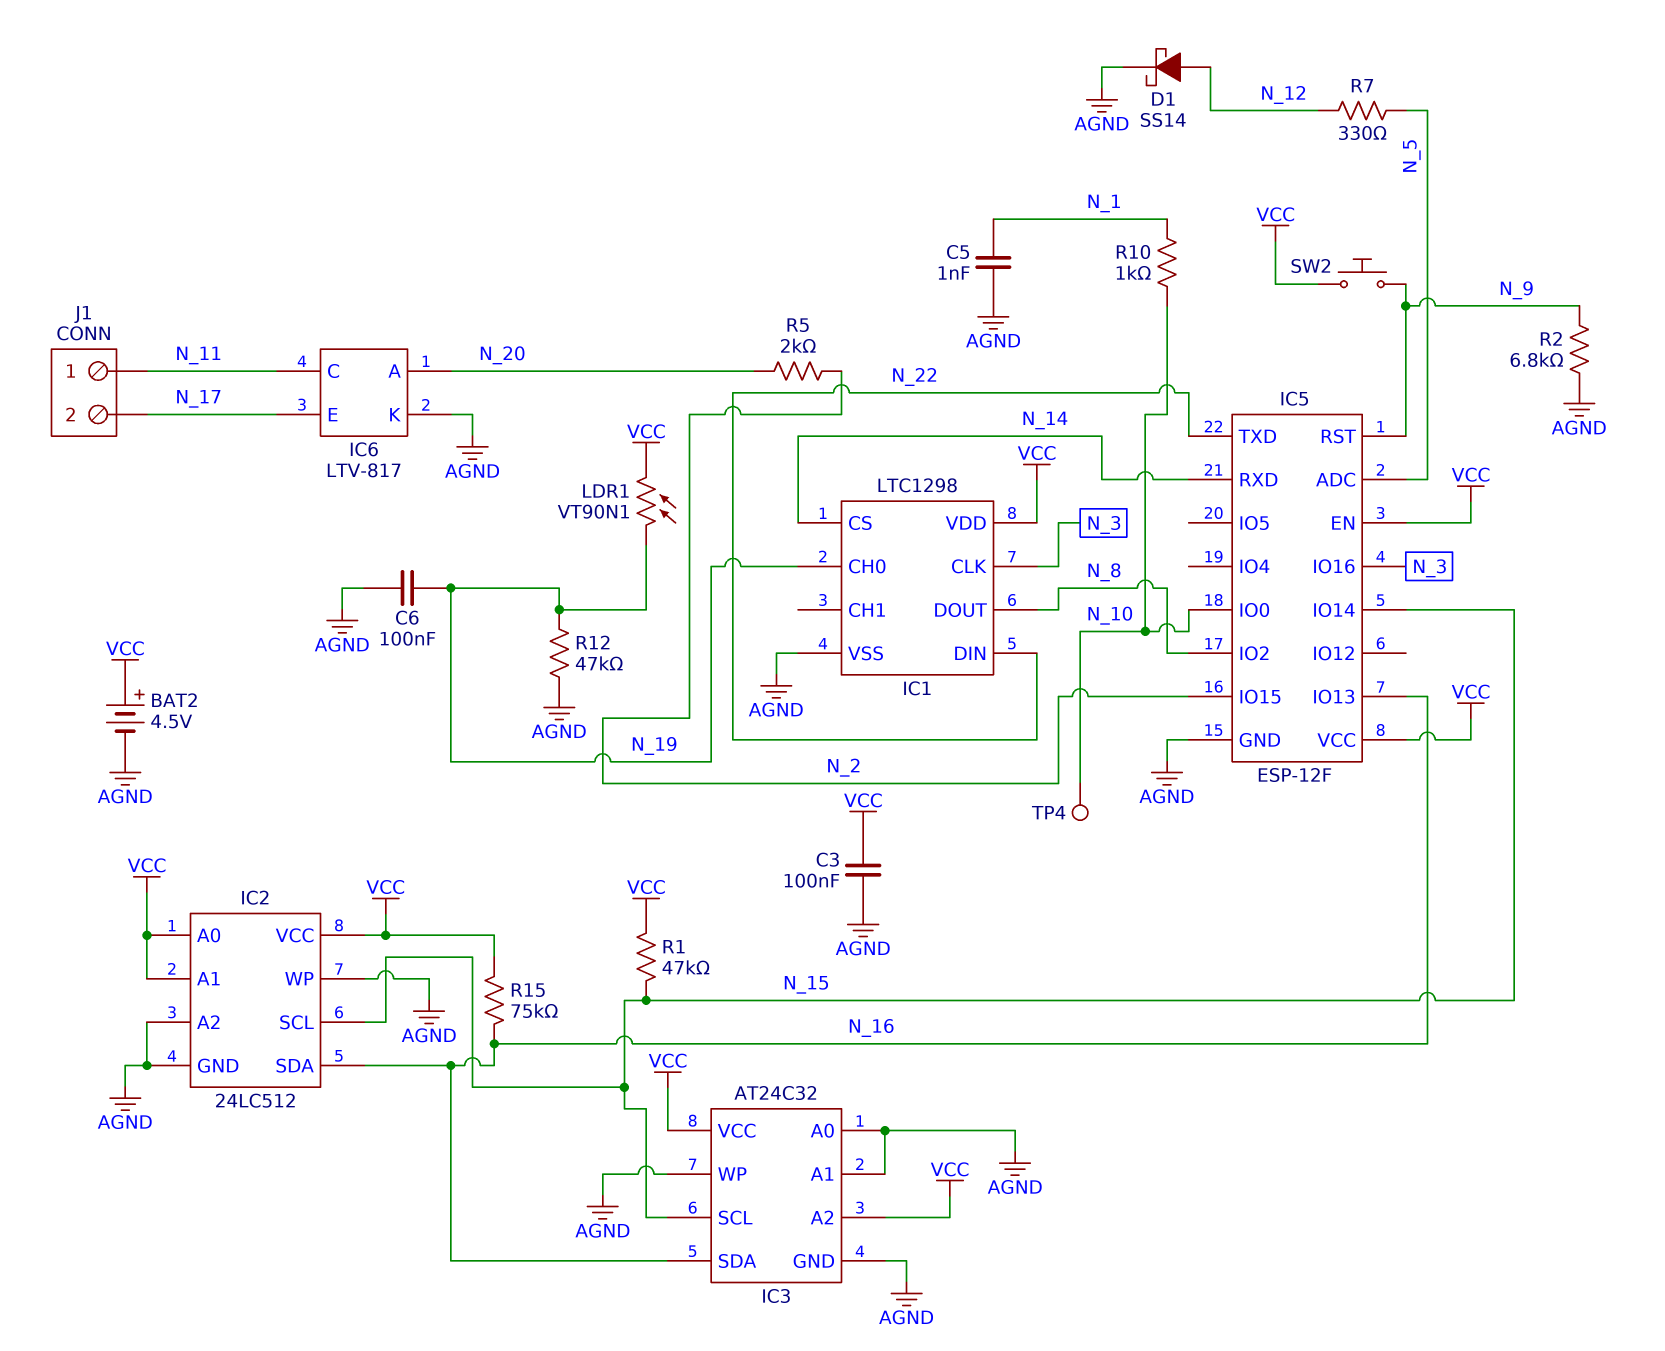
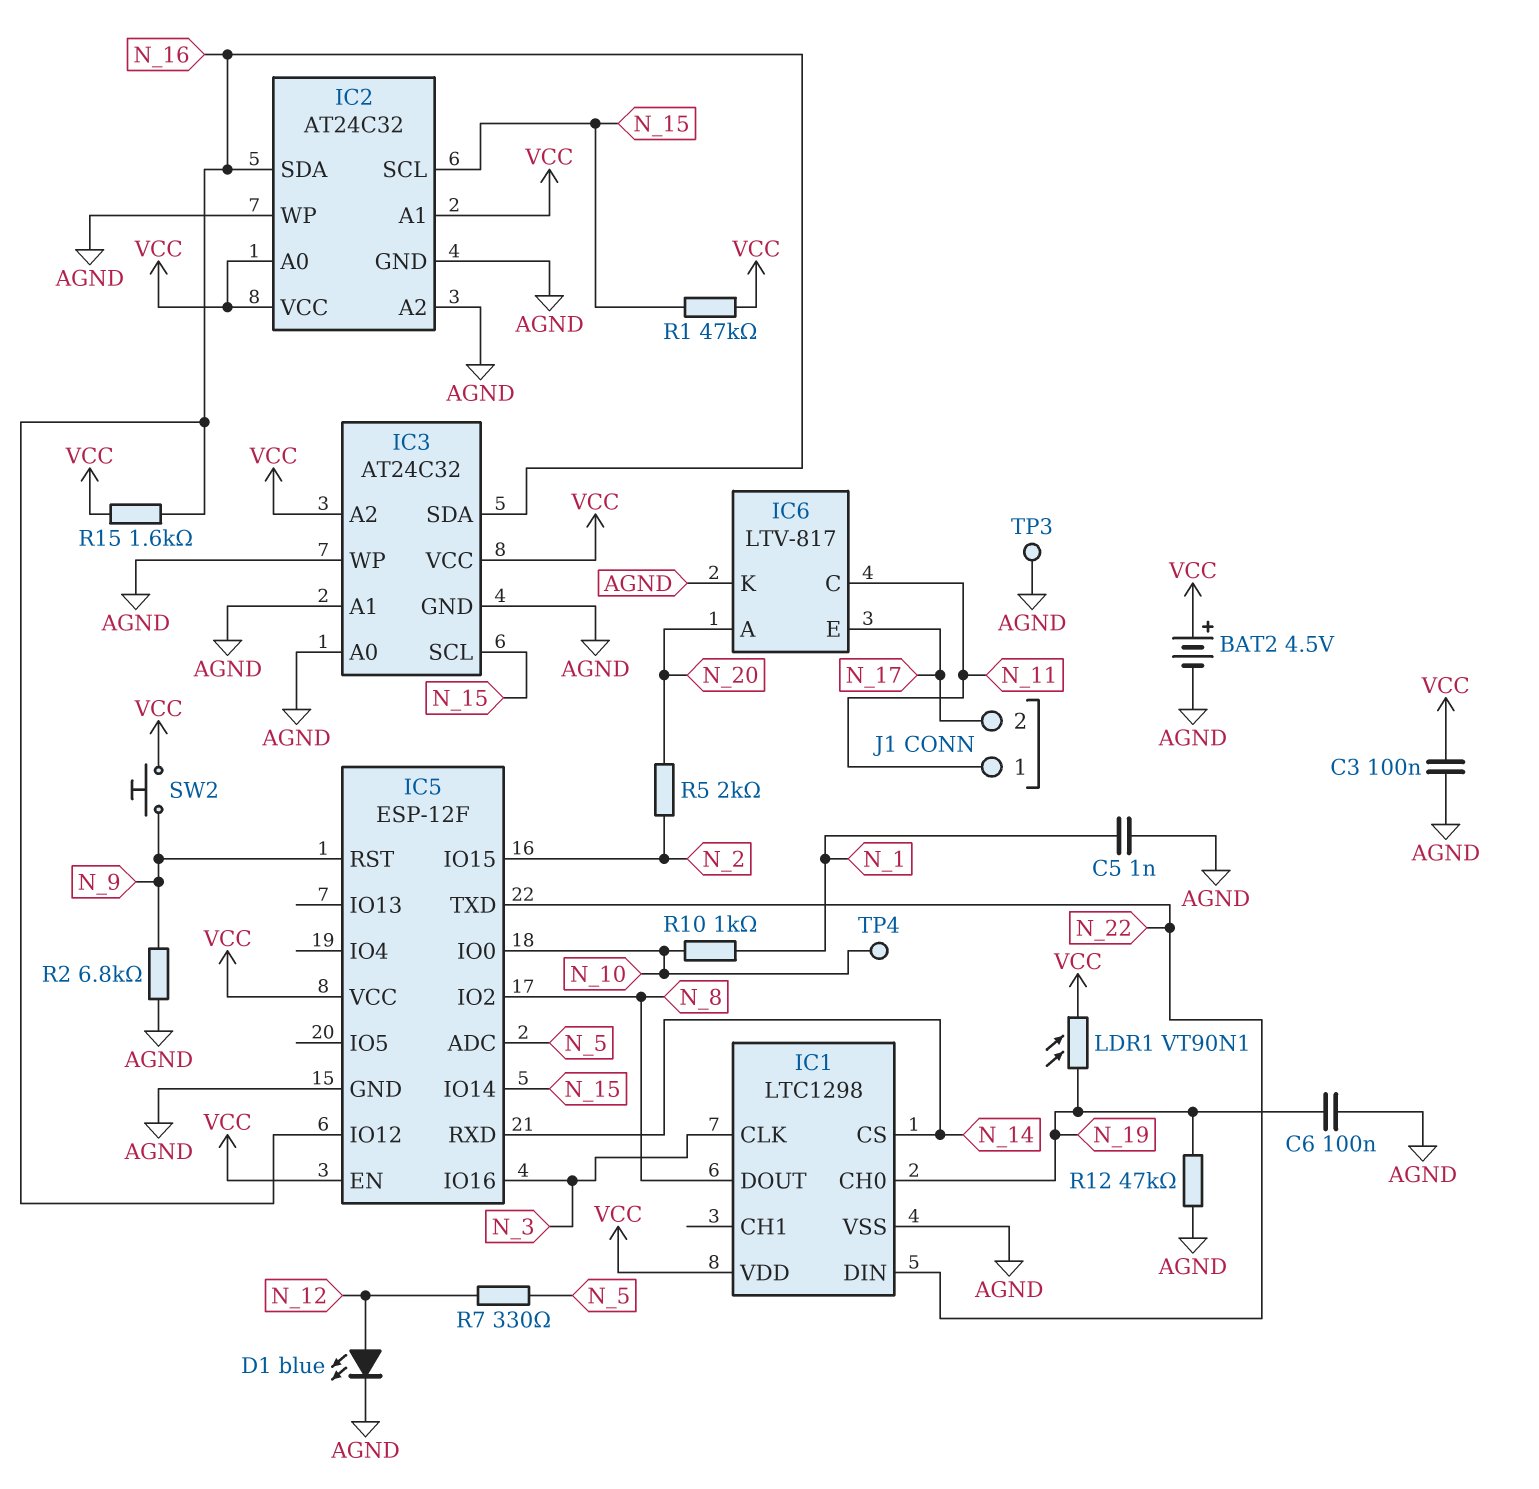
D1: schottky SS14 (A N_12, K AGND) -> LED blue (A N_12, K AGND)
IC2: 24LC512 -> AT24C32
IC5 pin IO12: none -> N_16
IC5 pin IO13: N_16 -> none
R15: 75k (N_16, VCC) -> 1.6k (N_16, VCC)
TP3: none -> test point (AGND)

